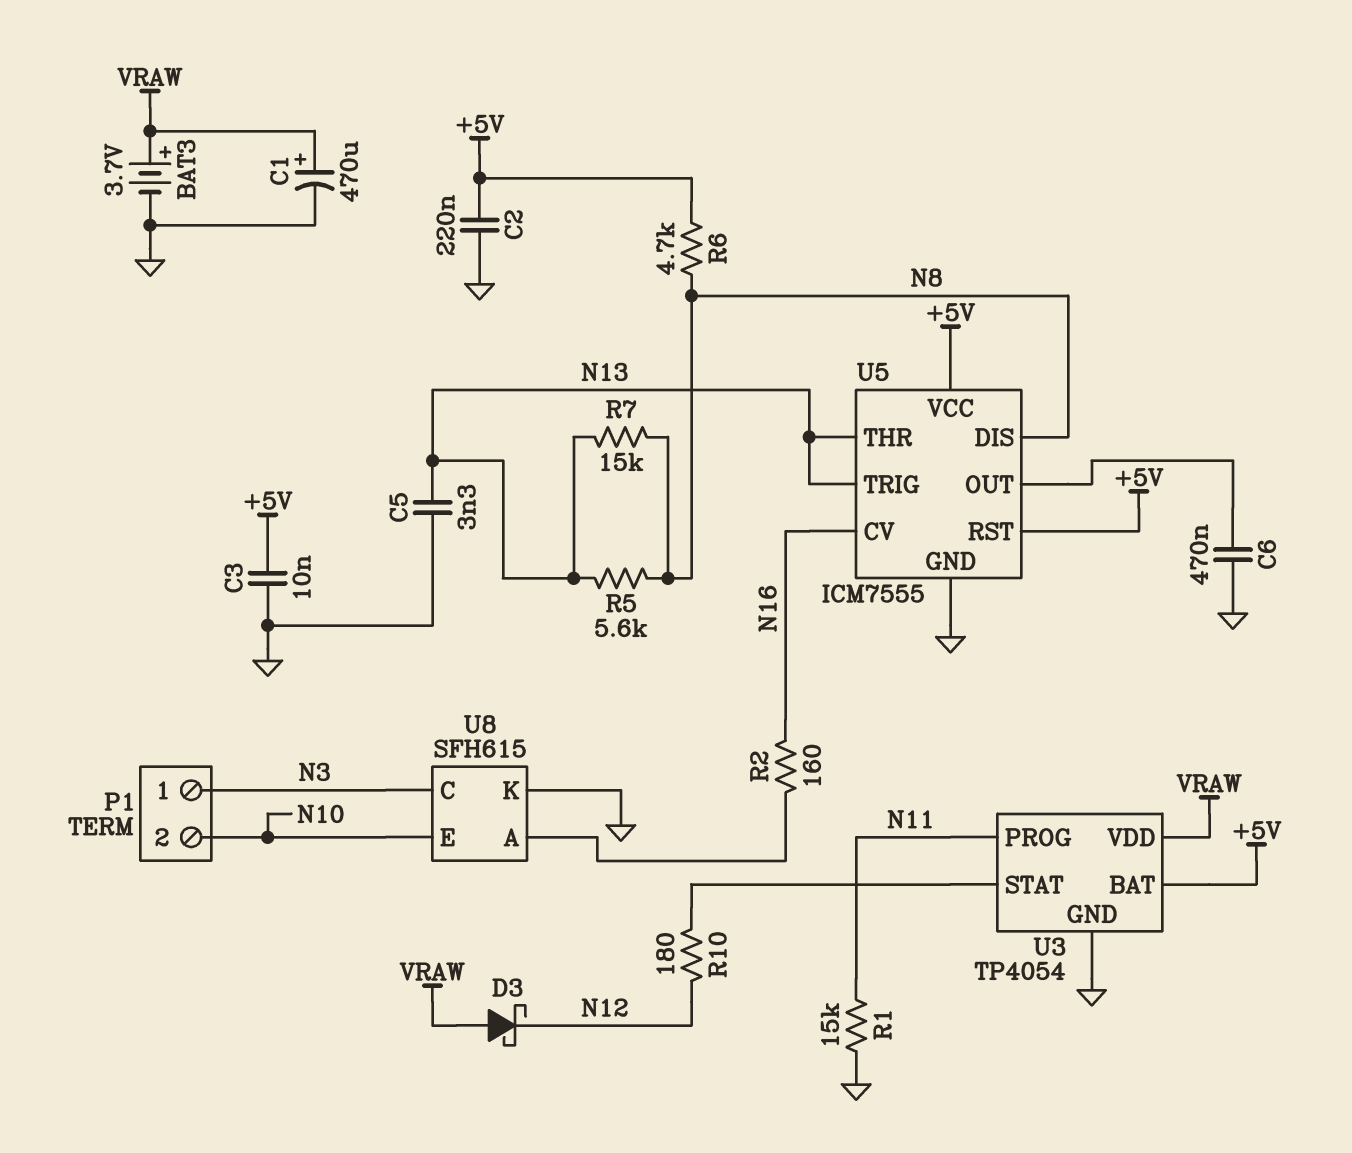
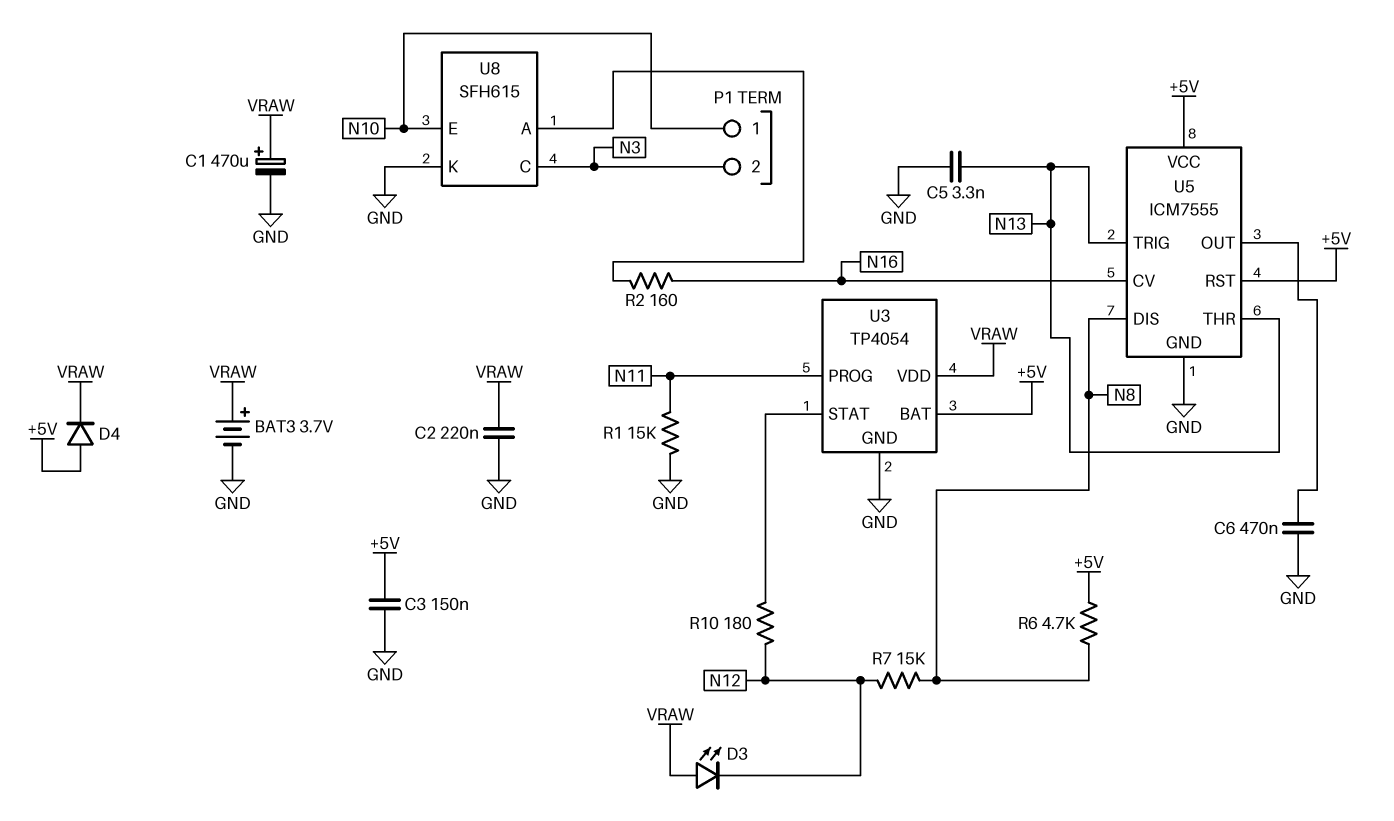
C2: 220nF (+5V, GND) -> 220nF (GND, VRAW)
C3: 10nF (+5V, GND) -> 150nF (+5V, GND)
D3: schottky (A VRAW, K N12) -> LED (A VRAW, K N12)
D4: none -> diode (A +5V, K VRAW)
P1 pin 1: N3 -> N10
P1 pin 2: N10 -> N3
R5: 5.6k (N8, N13) -> none
R7: 15k (N8, N13) -> 15k (N8, N12)

